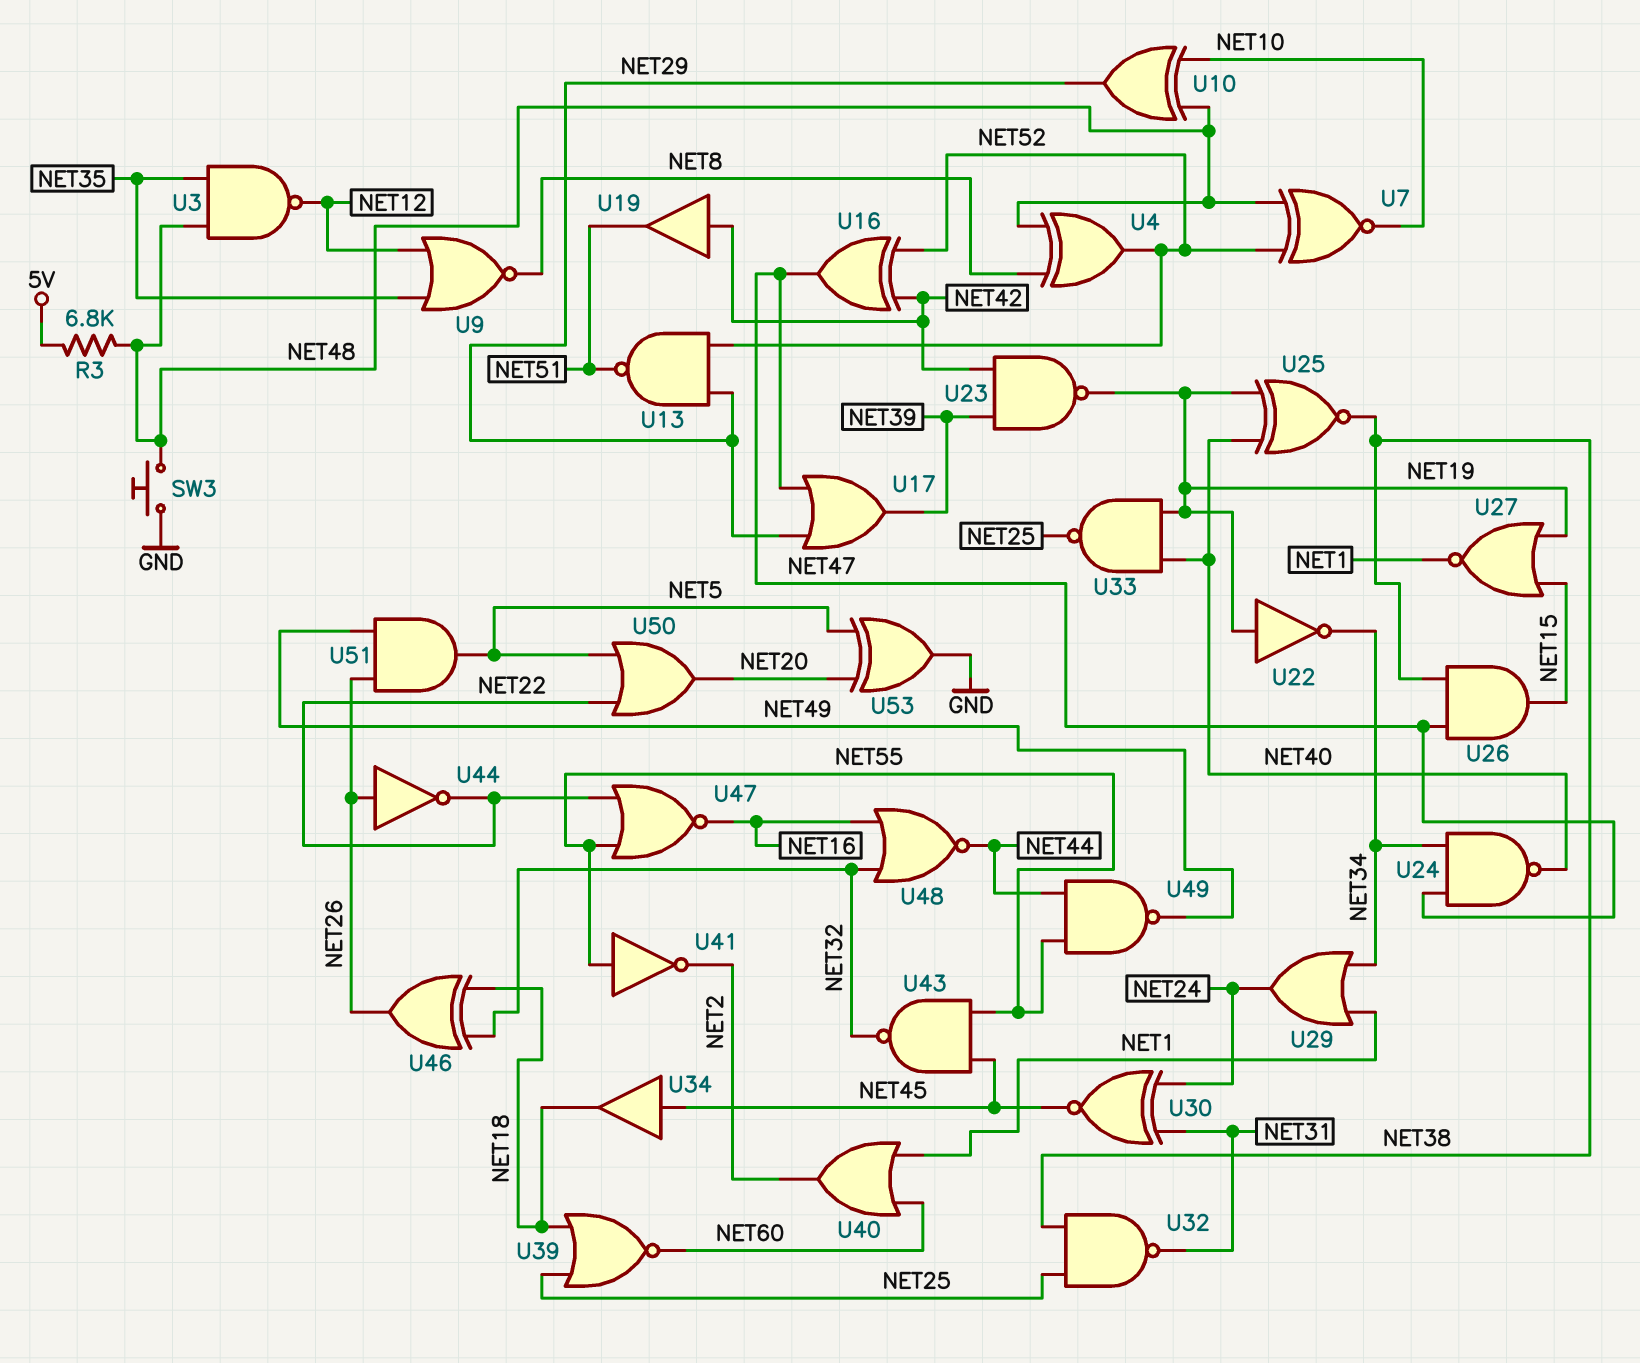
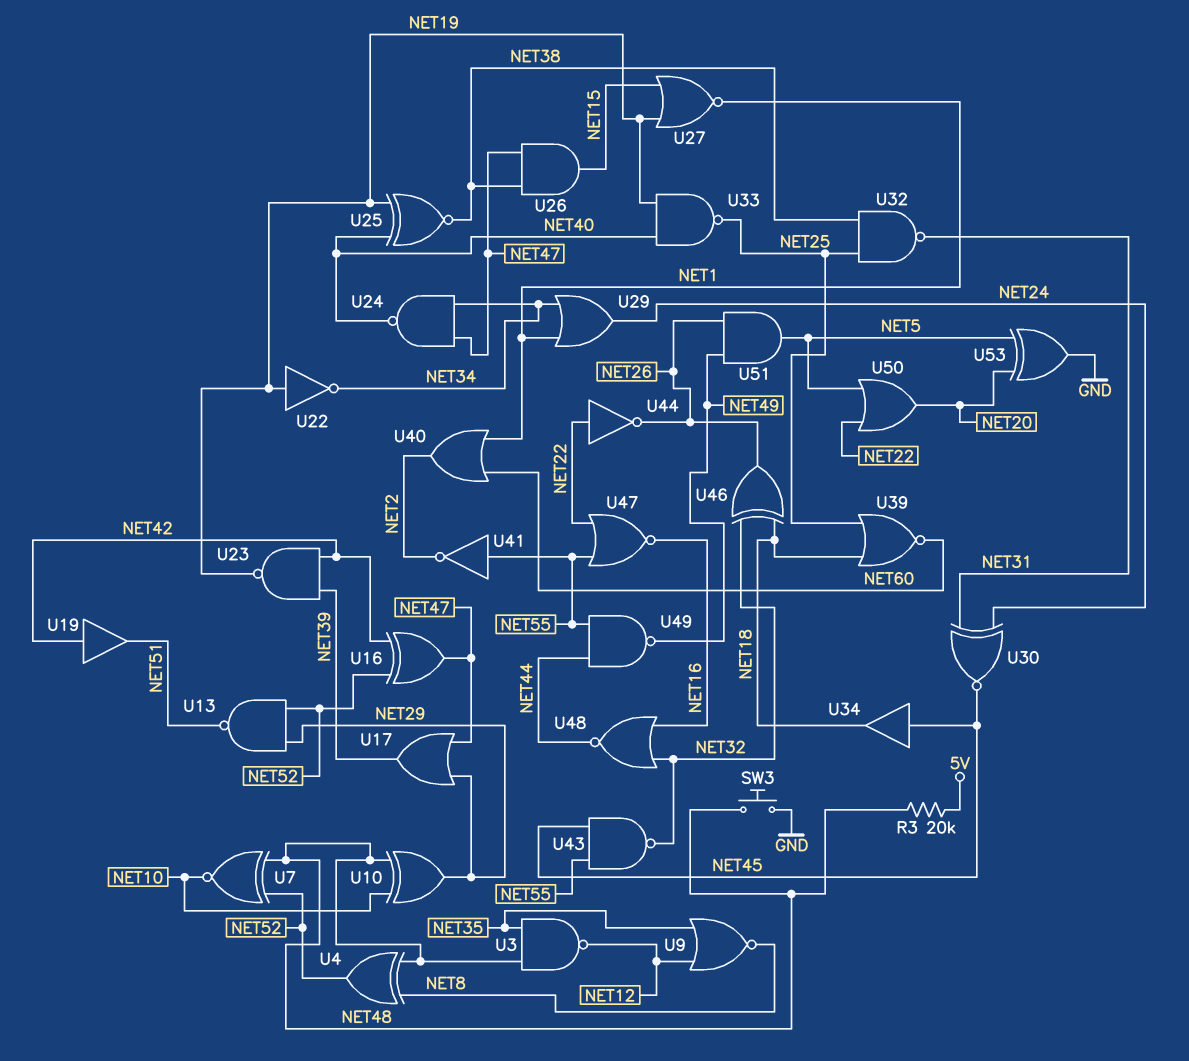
R3: 6.8k (5V, NET48) -> 20k (5V, NET48)
U44: NOT (in NET26, out NET22) -> NOT (in NET22, out NET26)

